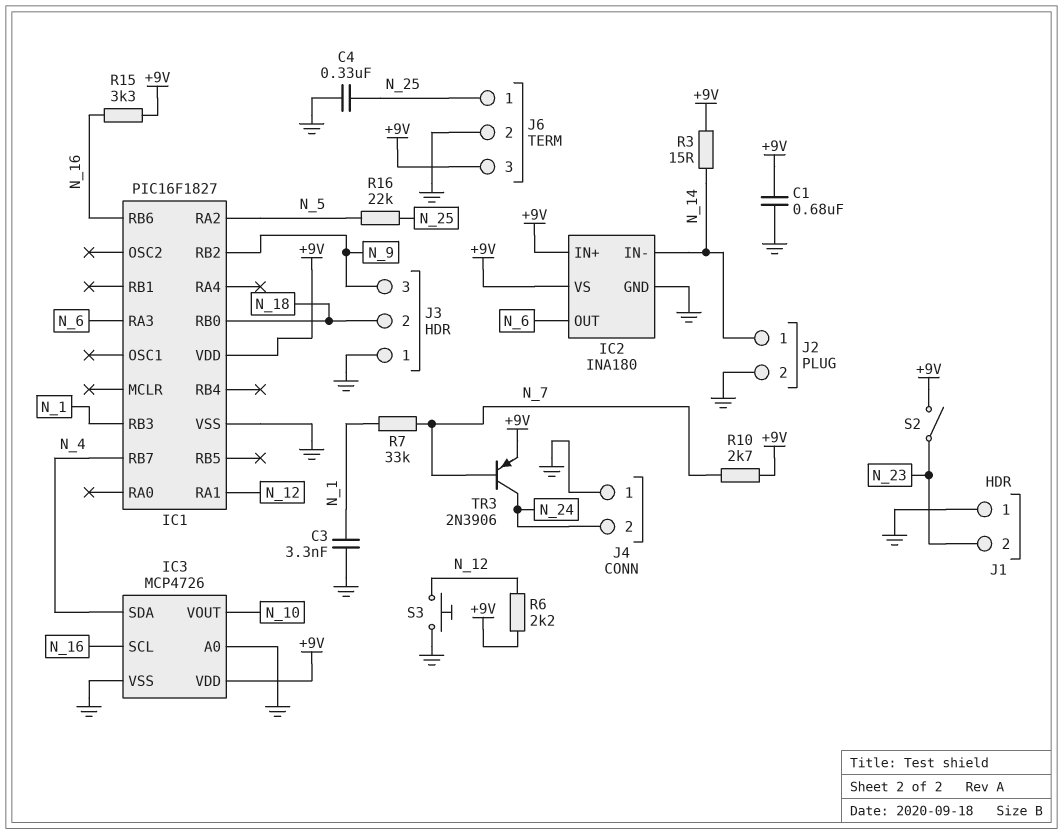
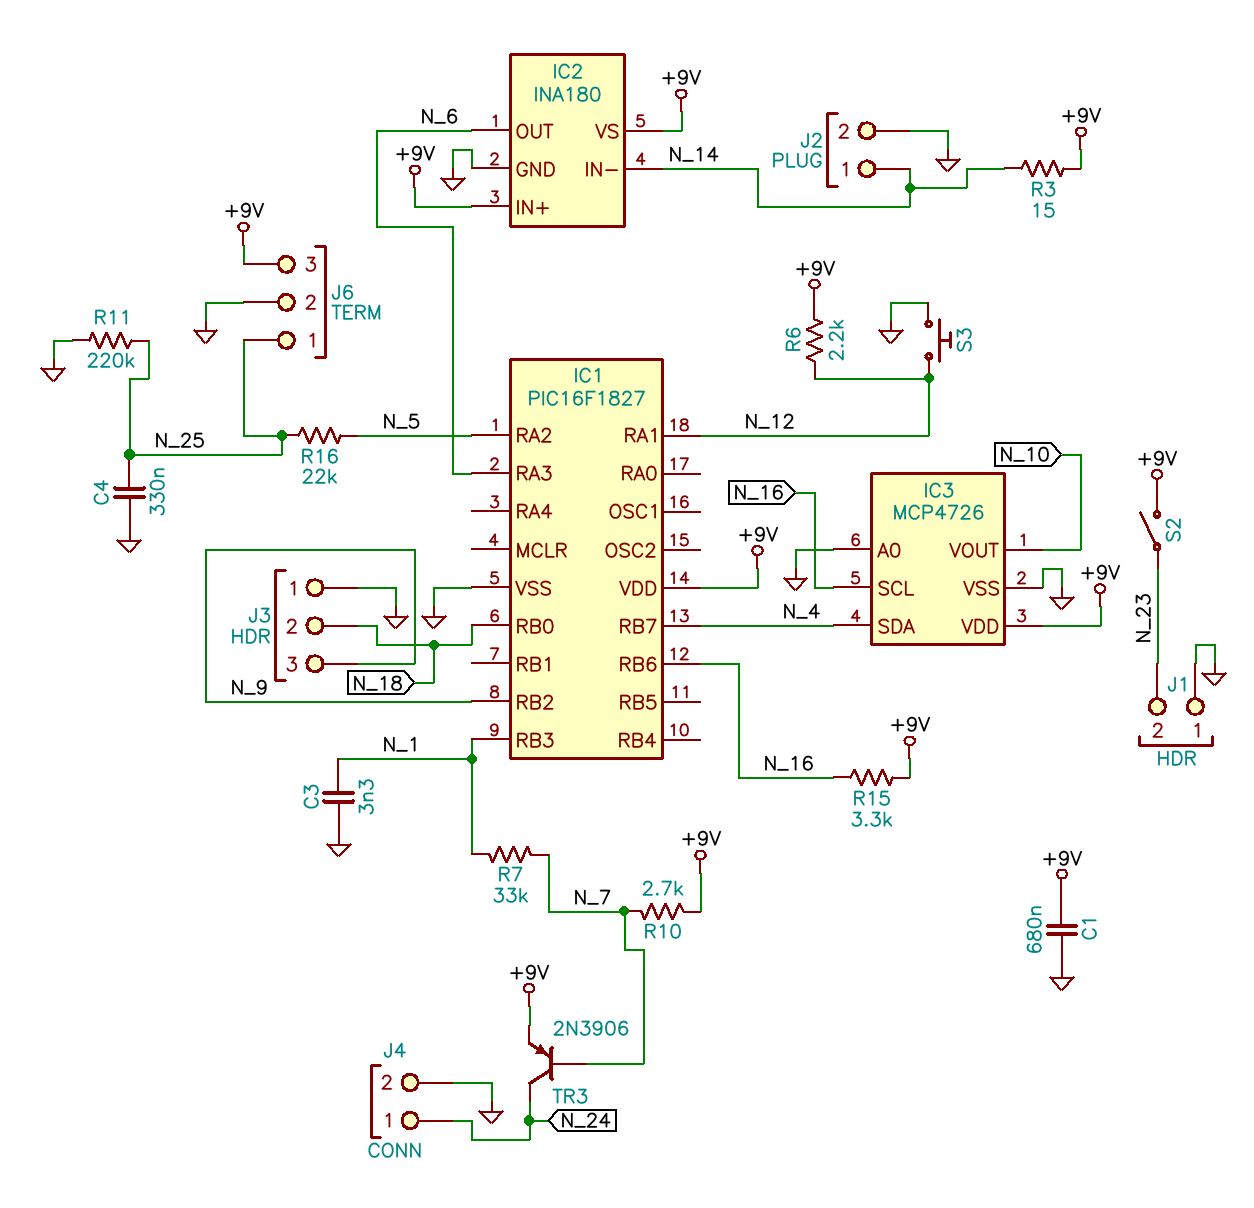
J4 pin 1: GND -> N_24
J4 pin 2: N_24 -> GND
R11: none -> 220k (GND, N_25)

